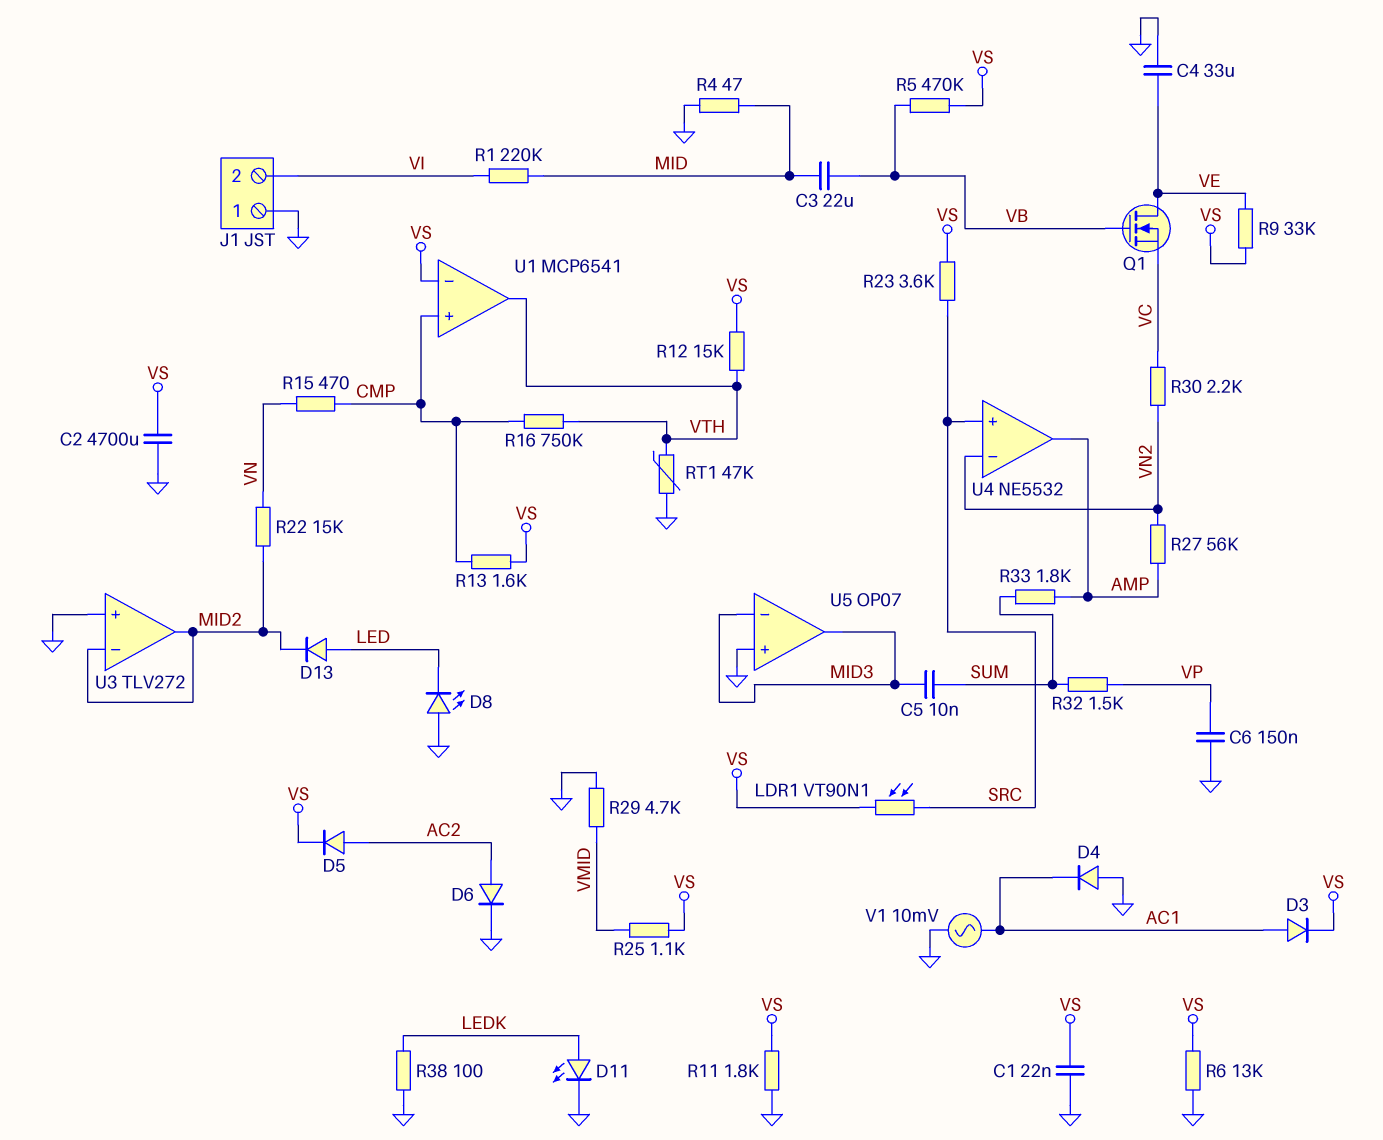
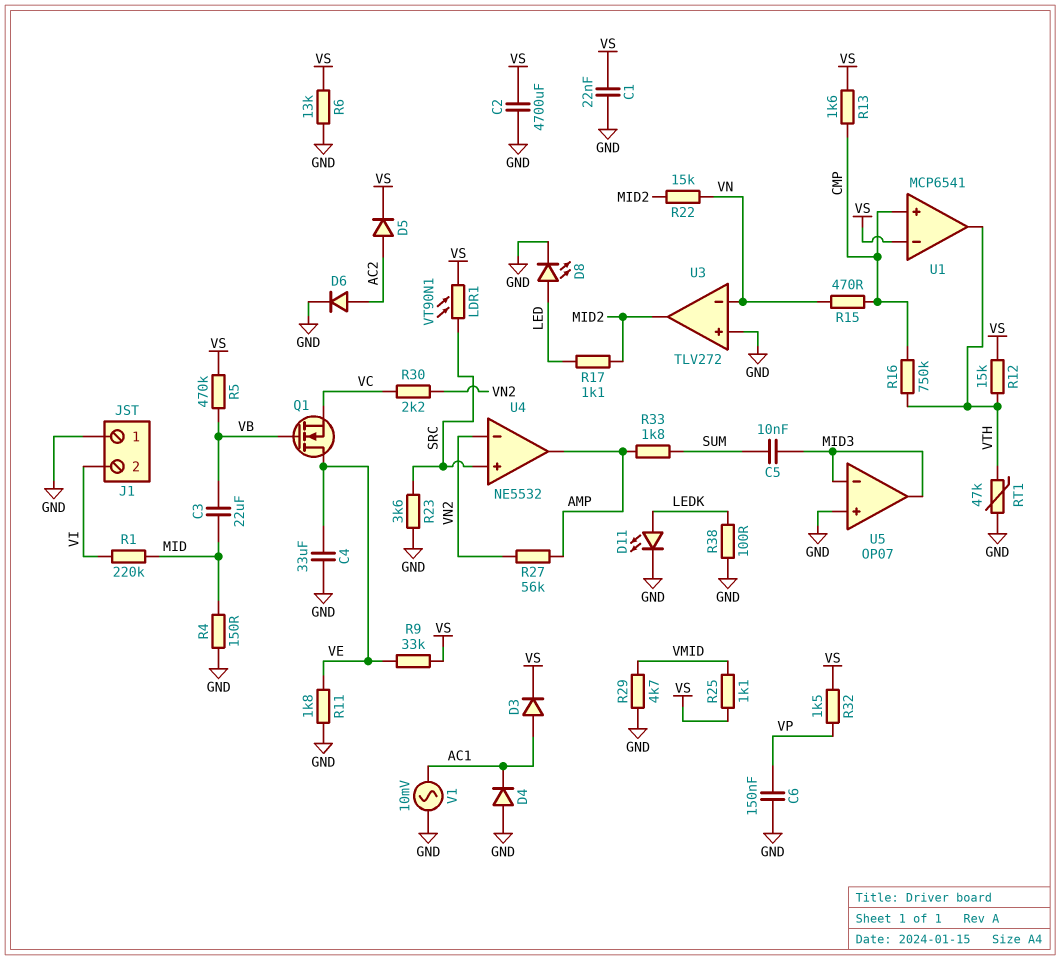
D8: LED (A GND, K LED) -> LED (A LED, K GND)
D13: diode (A LED, K MID2) -> none
R4: 47 (GND, MID) -> 150 (GND, MID)
R11: 1.8k (GND, VS) -> 1.8k (GND, VE)
R17: none -> 1.1k (LED, MID2)
R23: 3.6k (SRC, VS) -> 3.6k (GND, SRC)
R32: 1.5k (SUM, VP) -> 1.5k (VP, VS)
U3 pin in-: MID2 -> VN

